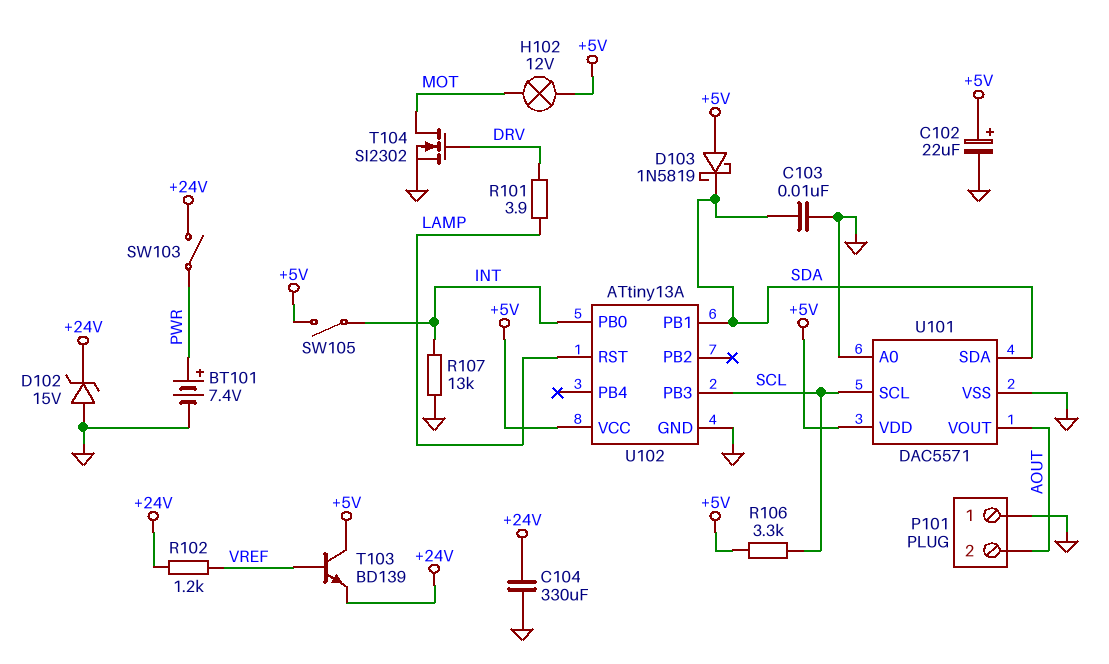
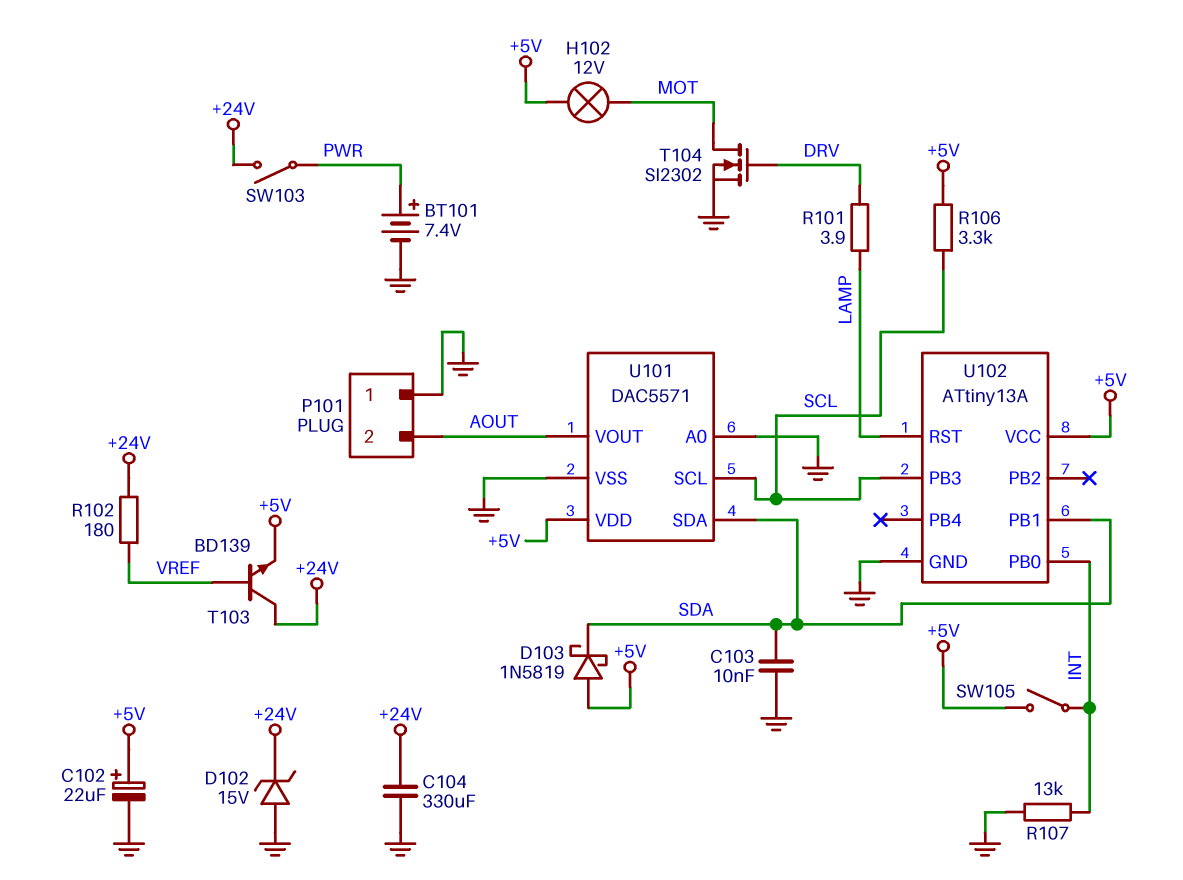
R102: 1.2k (+24V, VREF) -> 180 (+24V, VREF)
T103: NPN BD139 (B VREF, C +5V, E +24V) -> NPN BD139 (B VREF, C +24V, E +5V)

